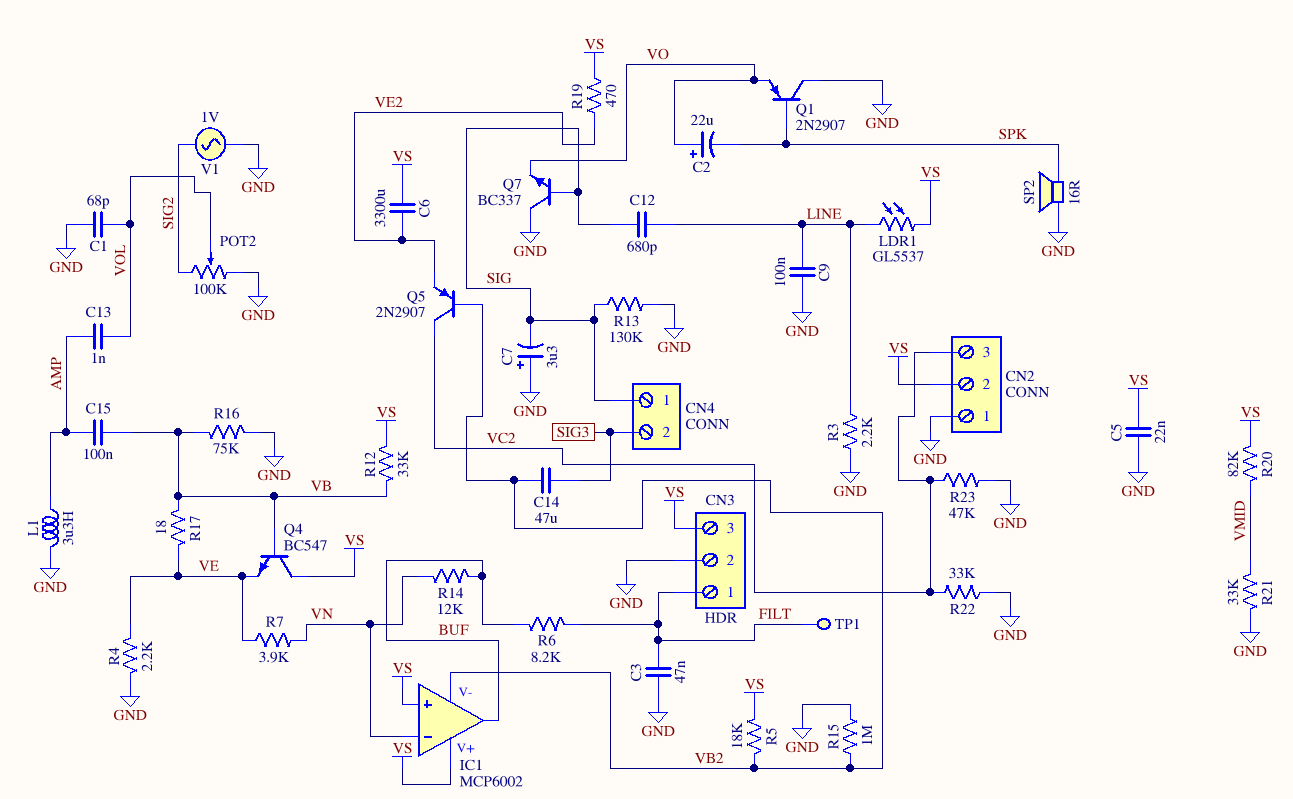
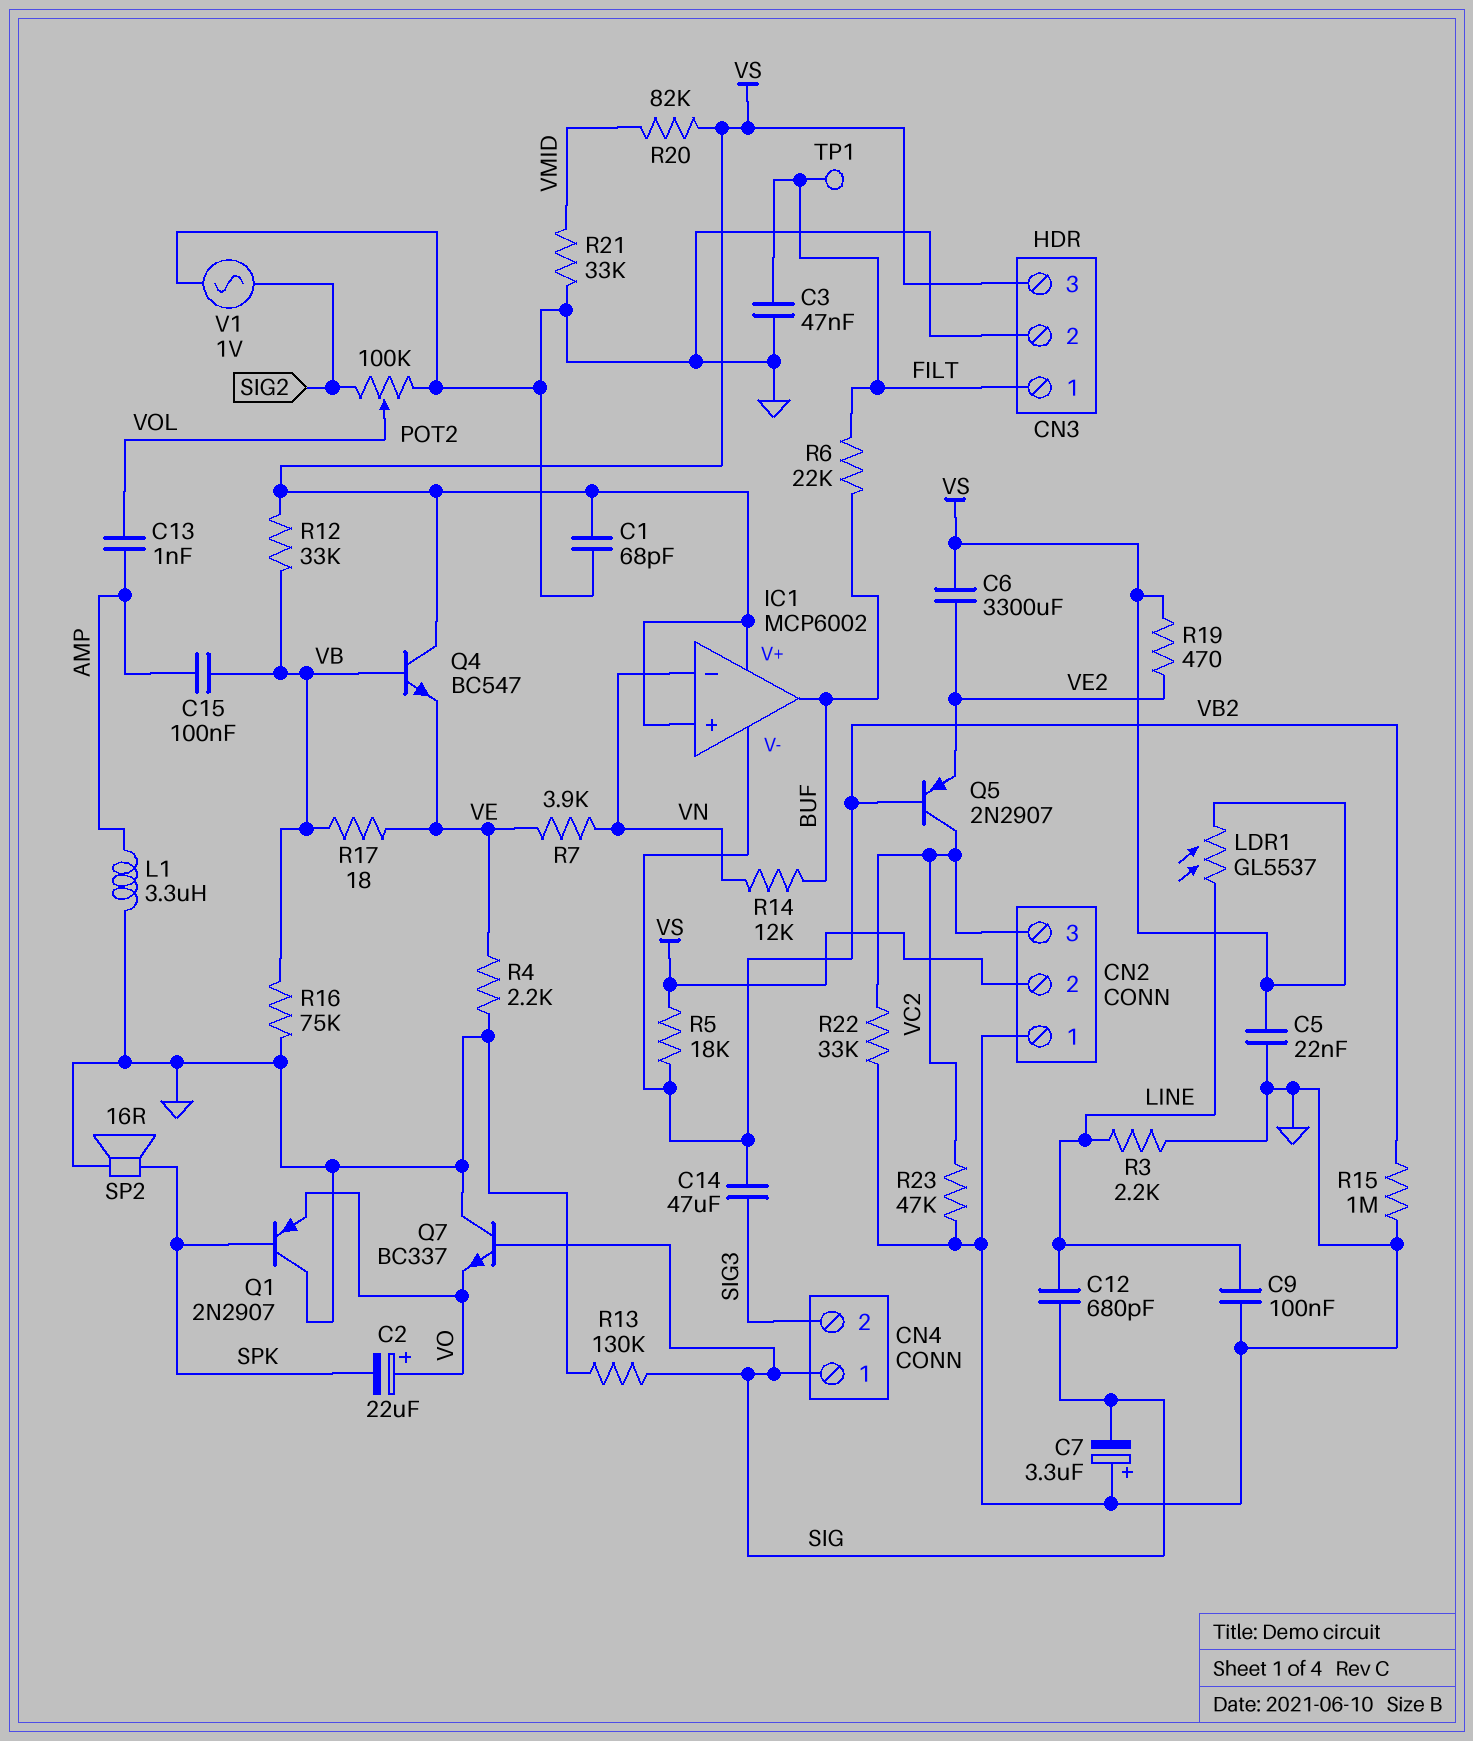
C1: 68pF (GND, VOL) -> 68pF (GND, VS)
R6: 8.2k (BUF, FILT) -> 22k (BUF, FILT)

